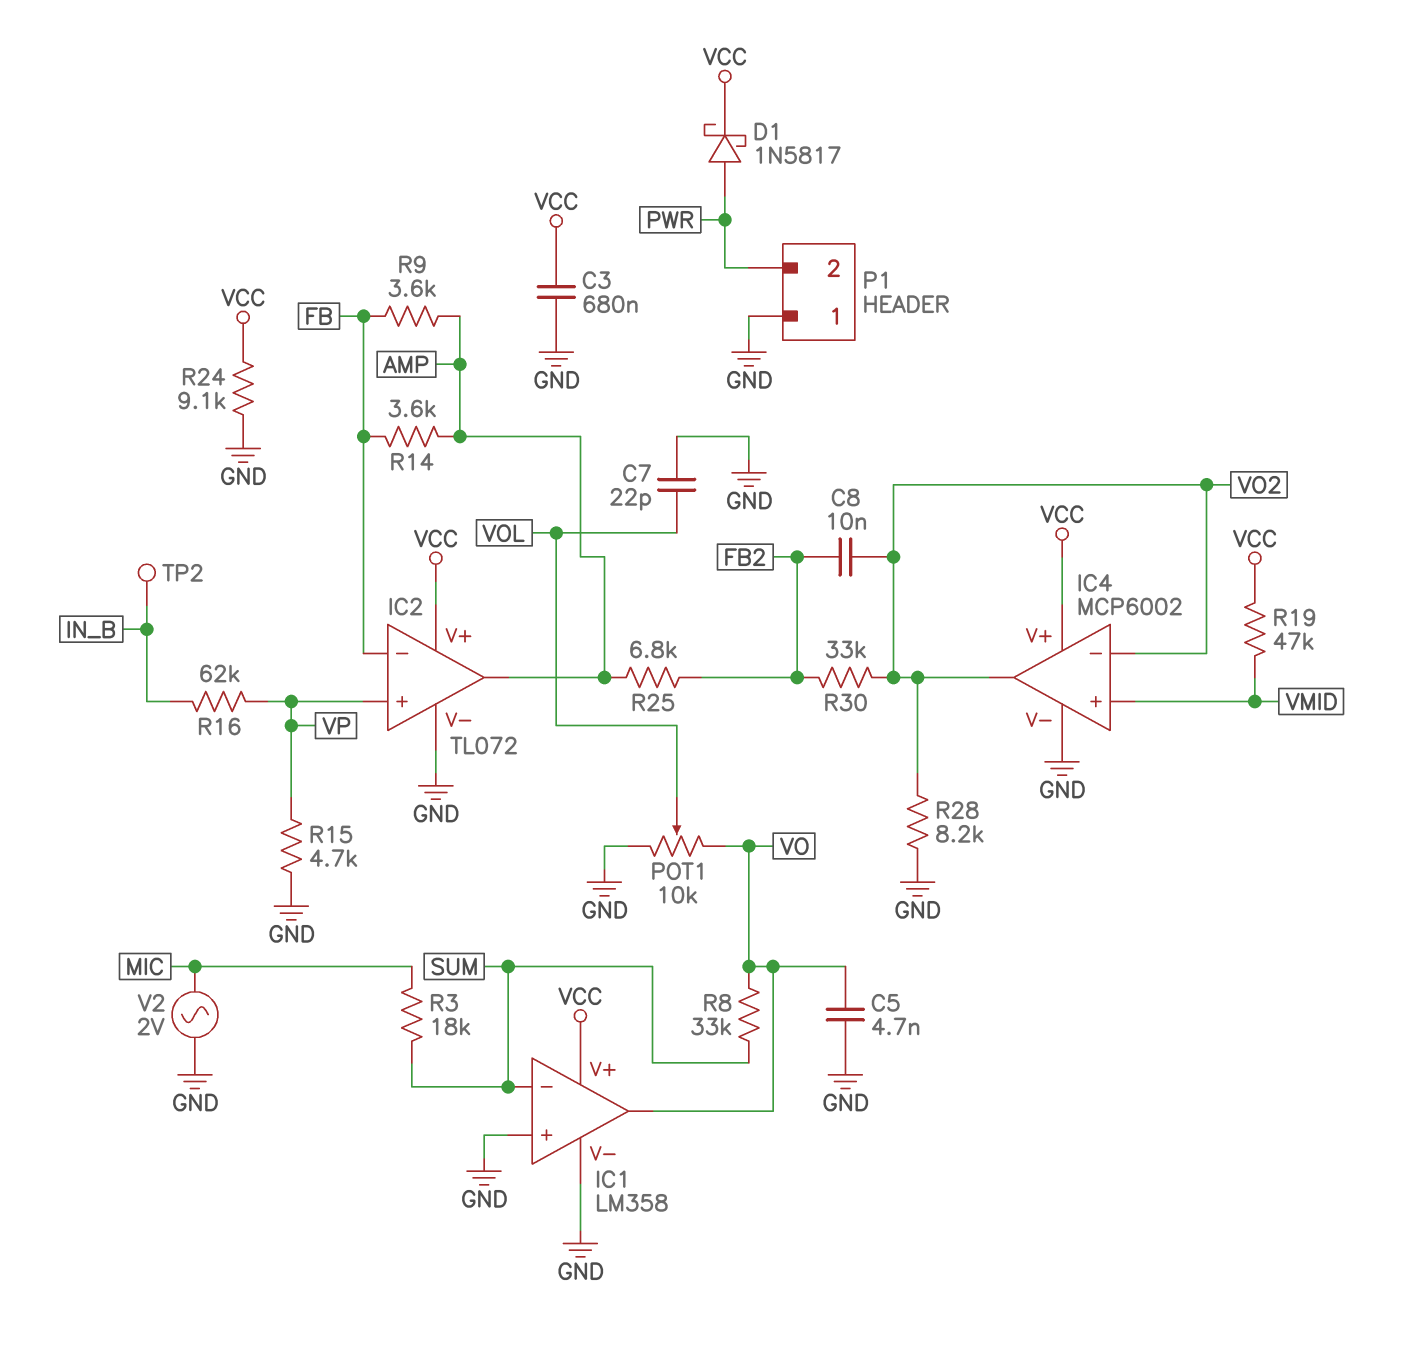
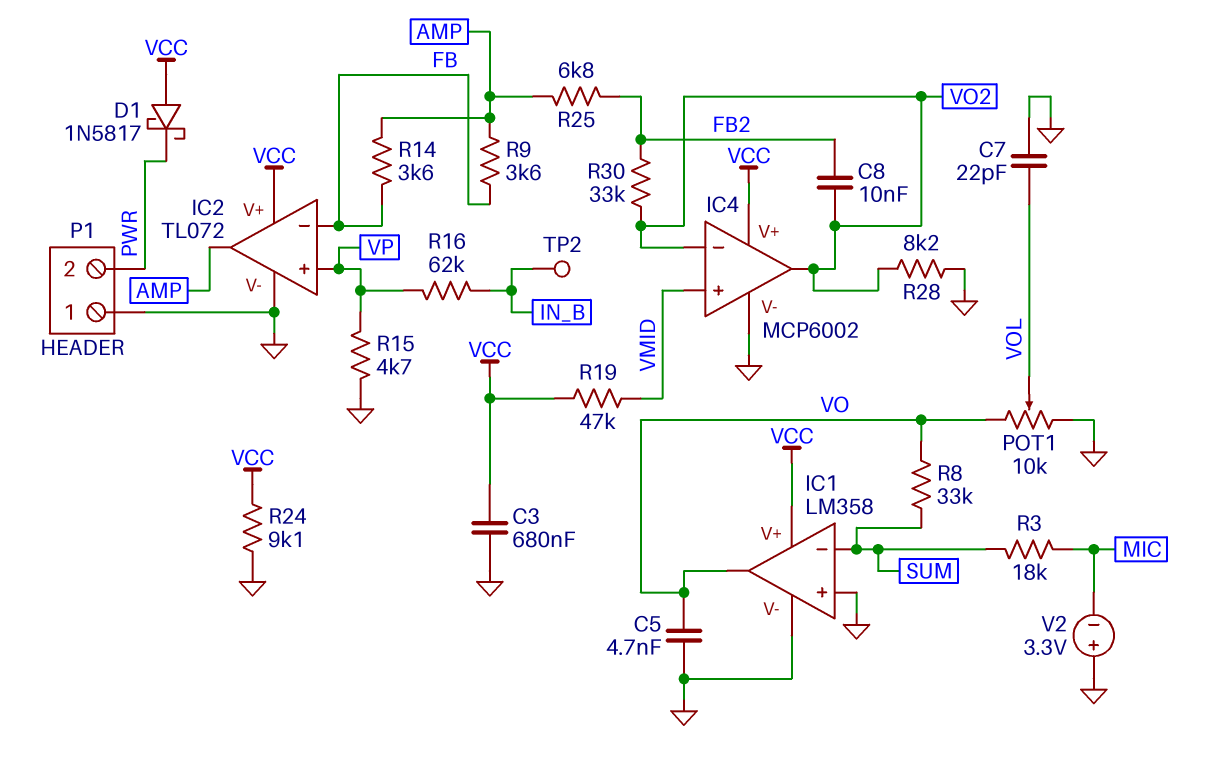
D1: schottky 1N5817 (A PWR, K VCC) -> schottky 1N5817 (A VCC, K PWR)
V2: AC 2V (GND, MIC) -> 3.3V (plus GND, minus MIC)

